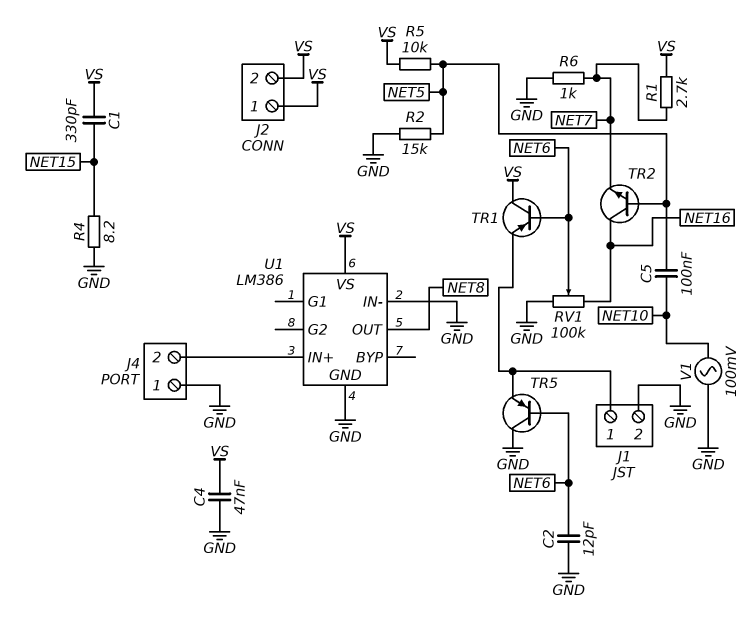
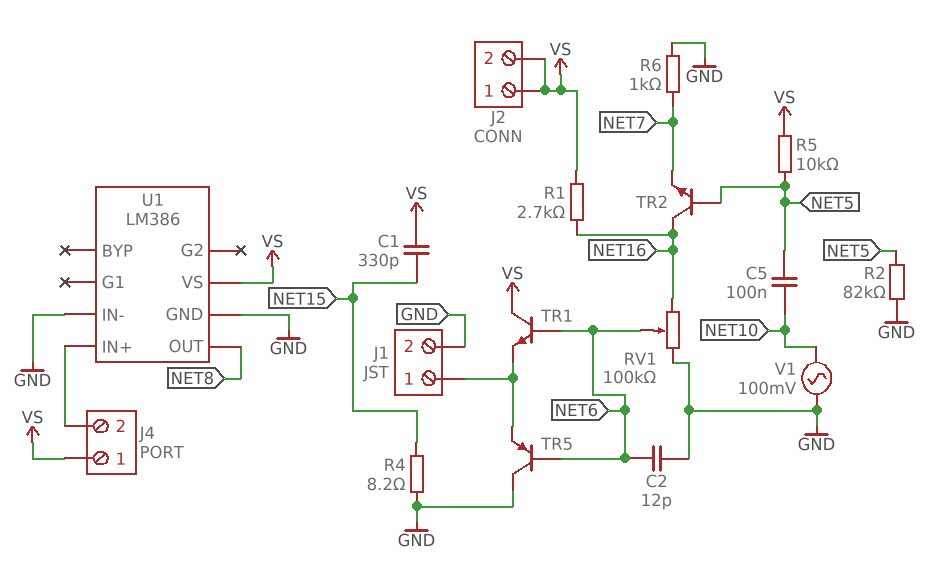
C4: 47nF (GND, VS) -> none
J4 pin 1: GND -> VS
R1: 2.7k (NET7, VS) -> 2.7k (NET16, VS)
R2: 15k (GND, NET5) -> 82k (GND, NET5)
TR1: PNP (B NET6, C VS, E J1/1) -> NPN (B NET6, C VS, E J1/1)

